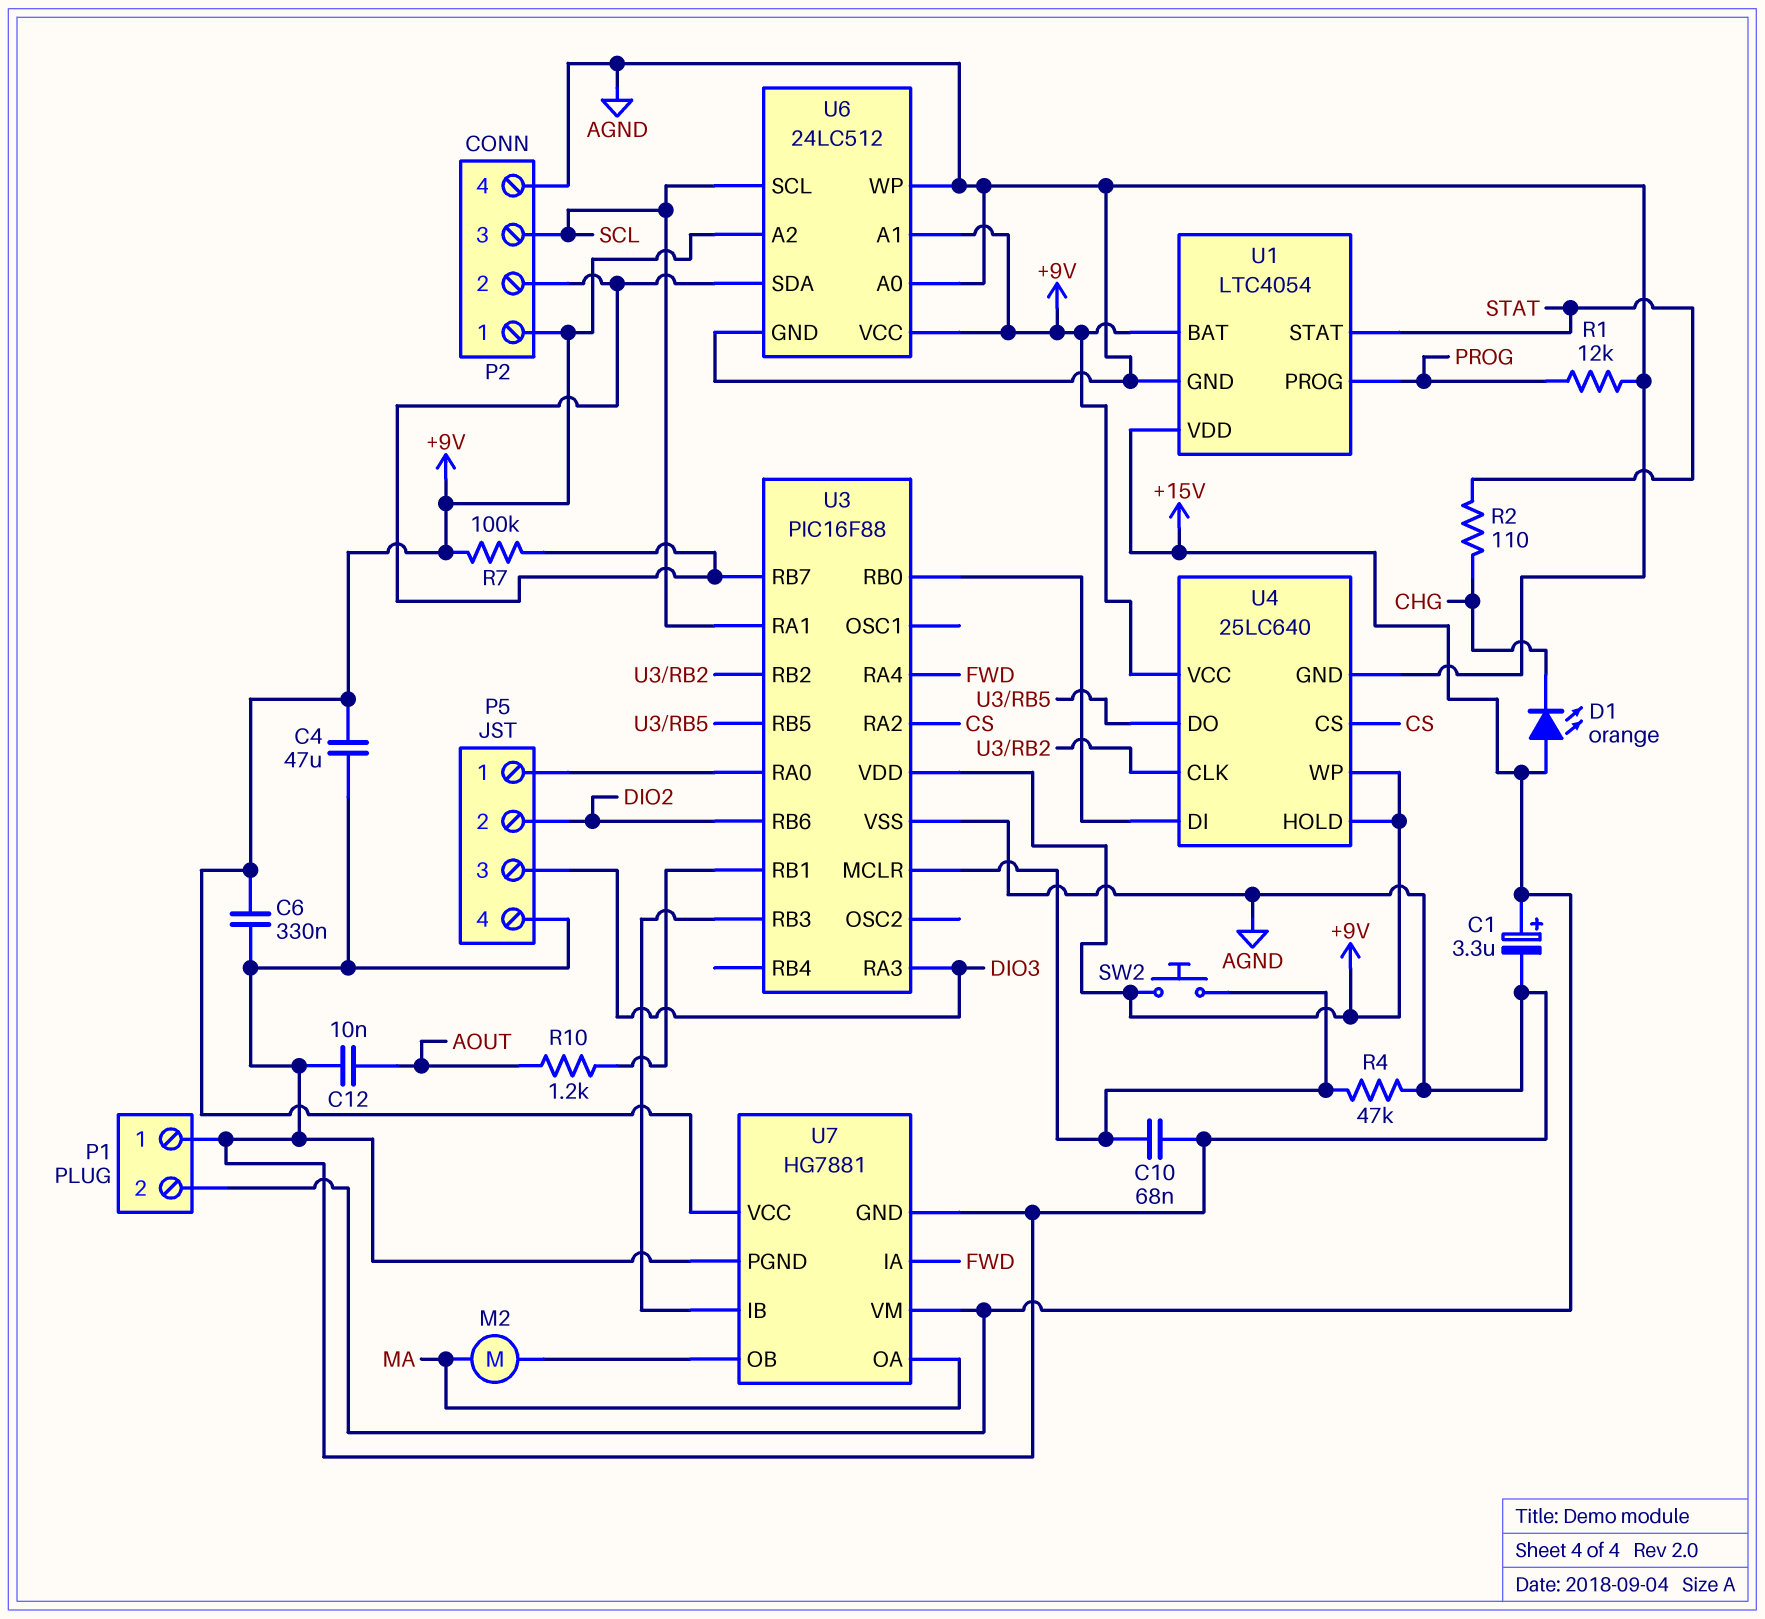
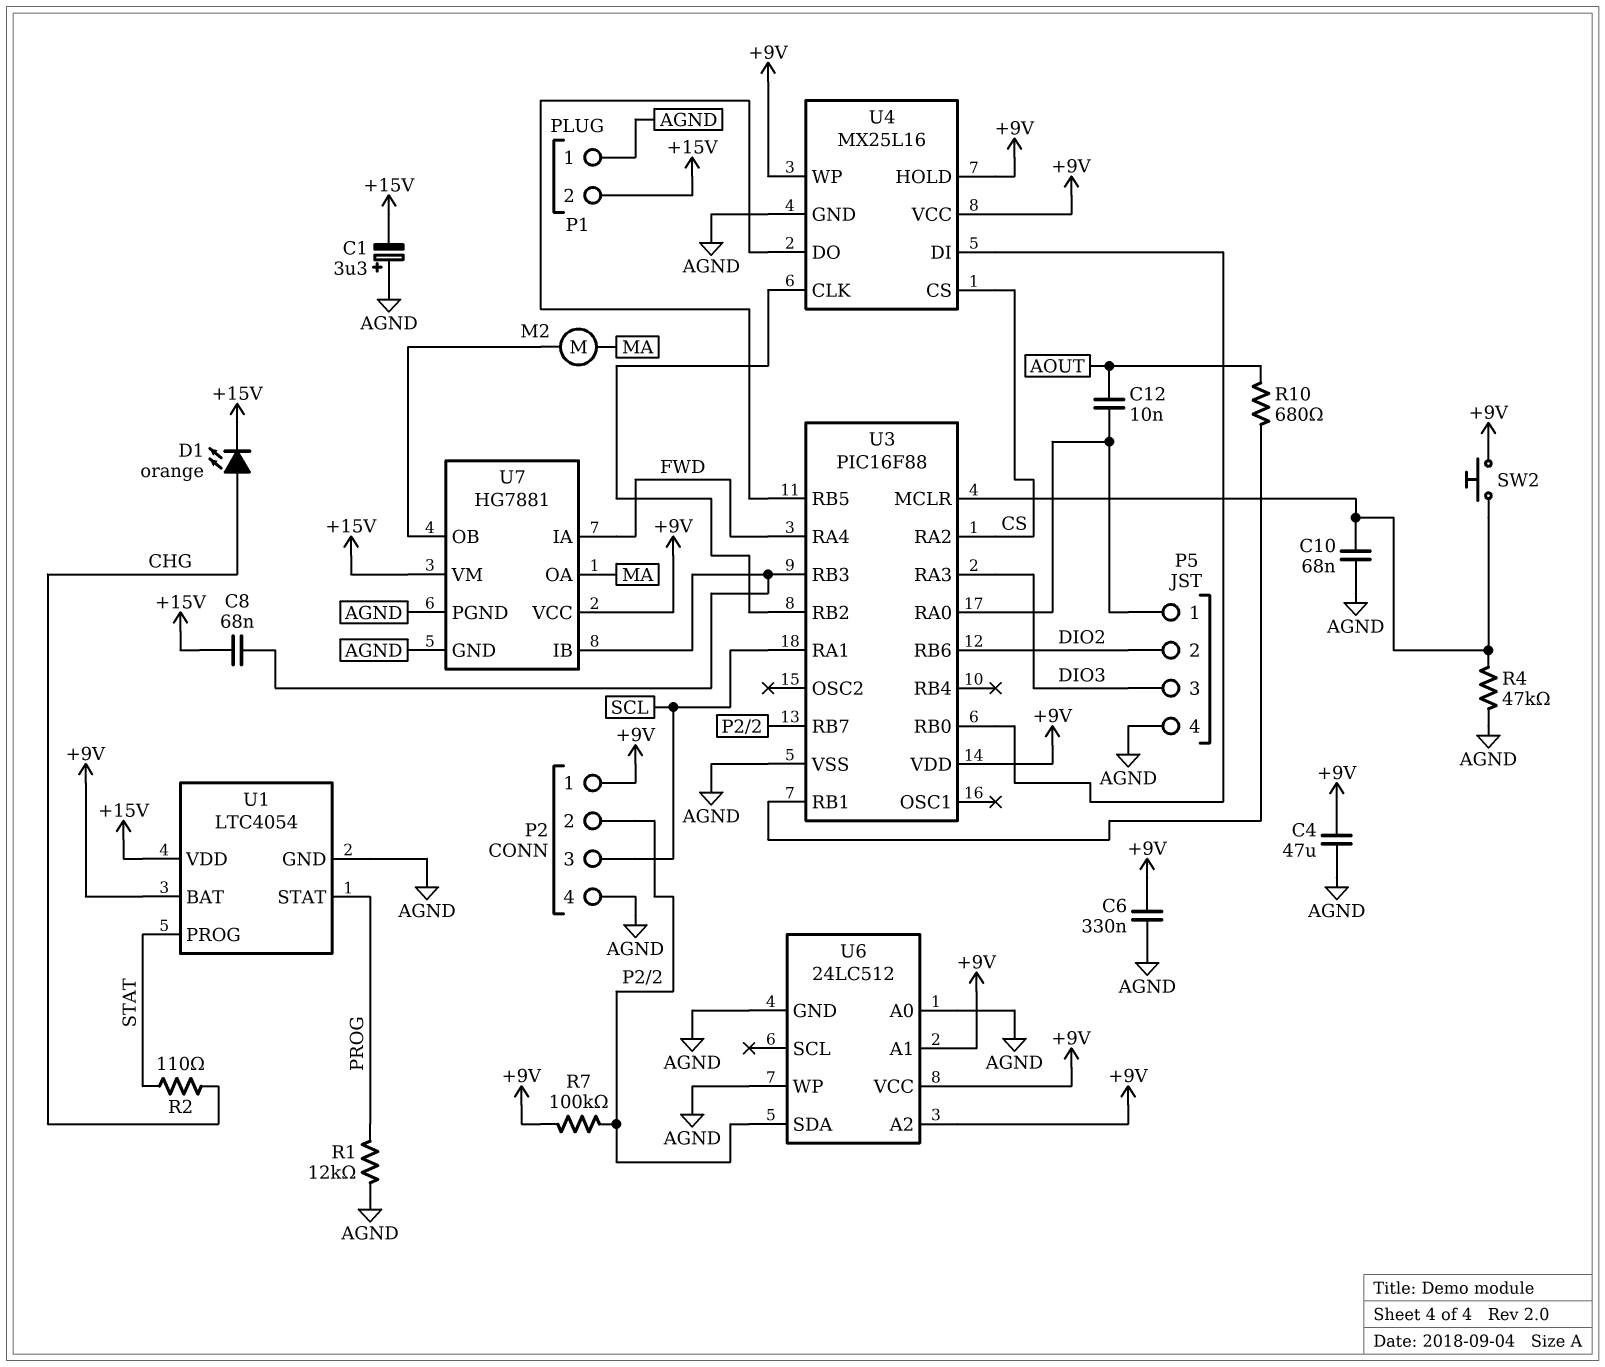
C1: 3.3uF (plus +15V, minus AGND) -> 3.3uF (plus AGND, minus +15V)
C8: none -> 68nF (+15V, U3/RB3)
C12: 10nF (AGND, AOUT) -> 10nF (AOUT, P5/1)
D1: LED orange (A +15V, K CHG) -> LED orange (A CHG, K +15V)
R10: 1.2k (AOUT, U3/RB1) -> 680 (AOUT, U3/RB1)
U1 pin PROG: PROG -> STAT
U1 pin STAT: STAT -> PROG
U4: 25LC640 -> MX25L16
U6 pin SCL: SCL -> none

